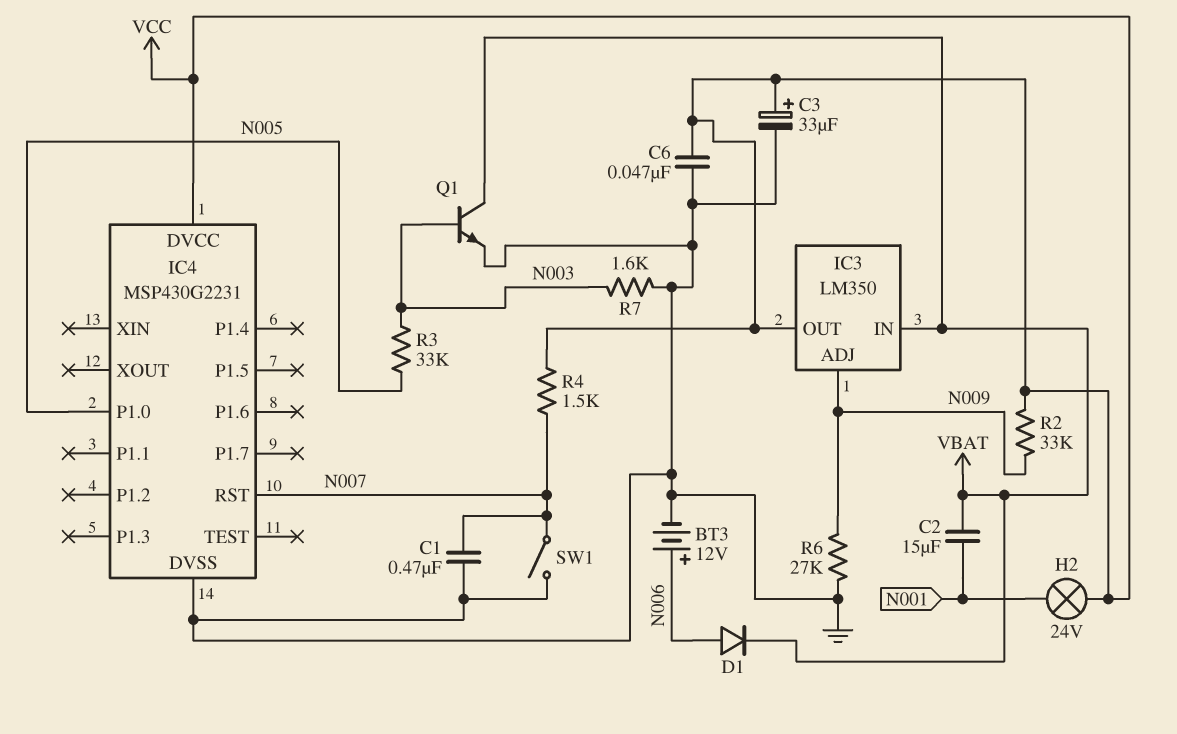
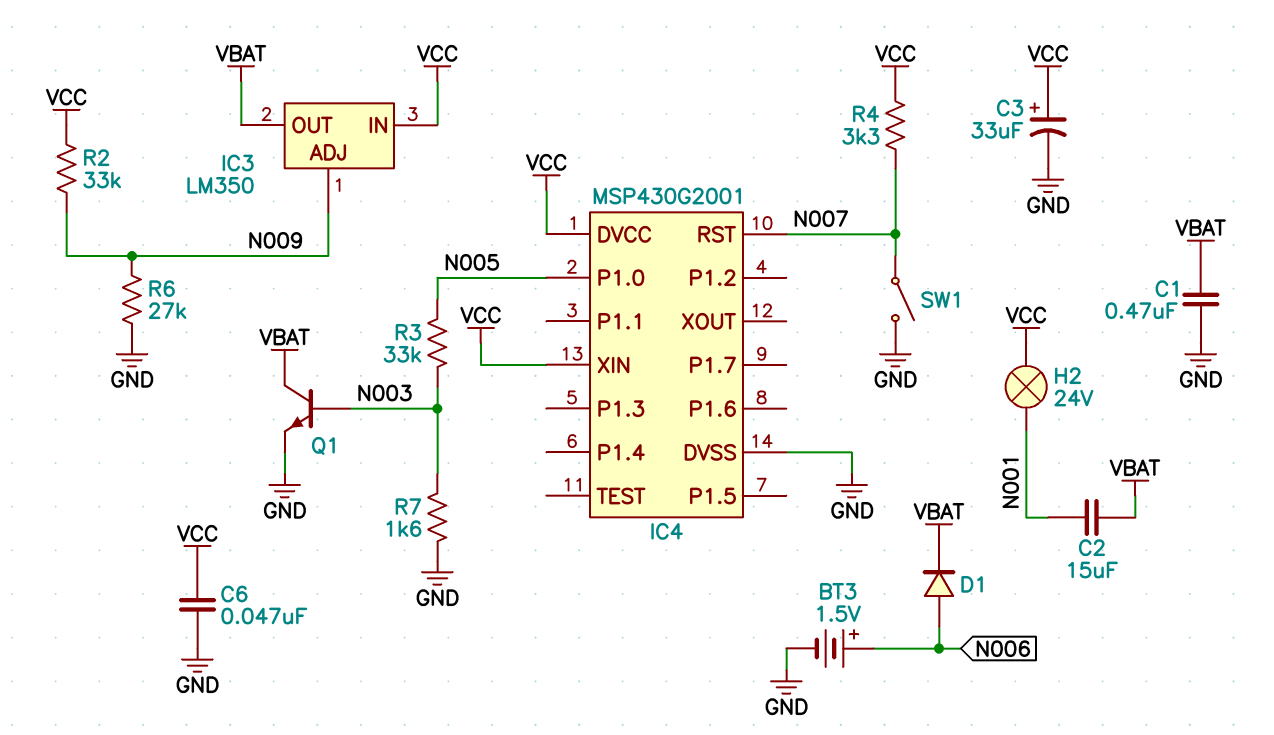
BT3: 12V (plus N006, minus GND) -> 1.5V (plus N006, minus GND)
C1: 470nF (GND, N007) -> 470nF (GND, VBAT)
IC3 pin IN: VBAT -> VCC
IC3 pin OUT: VCC -> VBAT
IC4: MSP430G2231 -> MSP430G2001
IC4 pin XIN: none -> VCC
R4: 1.5k (N007, VCC) -> 3.3k (N007, VCC)

